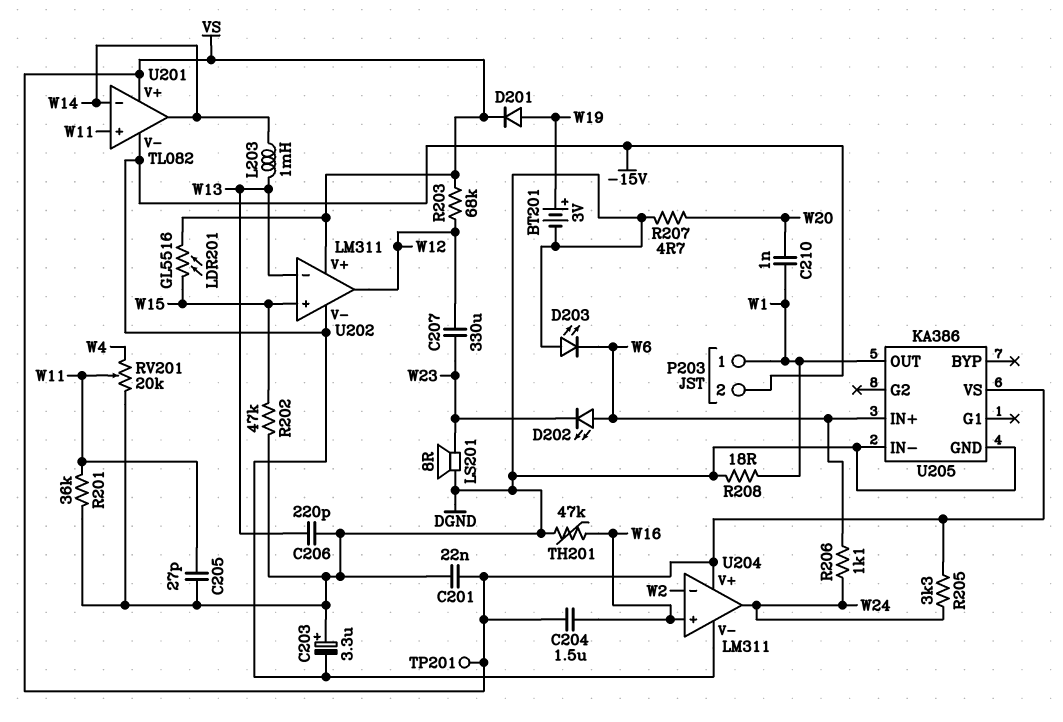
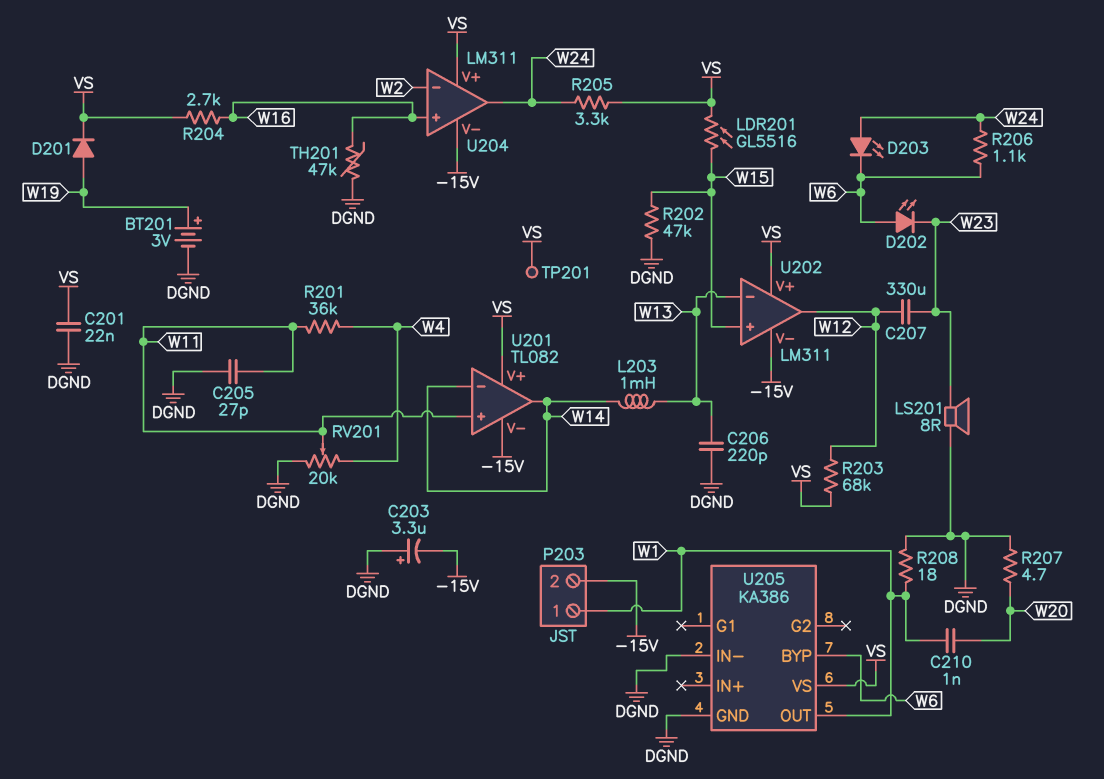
C204: 1.5uF (VS, W16) -> none
D203: LED (A DGND, K W6) -> LED (A W24, K W6)
R201: 36k (DGND, W11) -> 36k (W4, W11)
R204: none -> 2.7k (VS, W16)
U205 pin BYP: none -> W6
U205 pin IN+: W6 -> none

